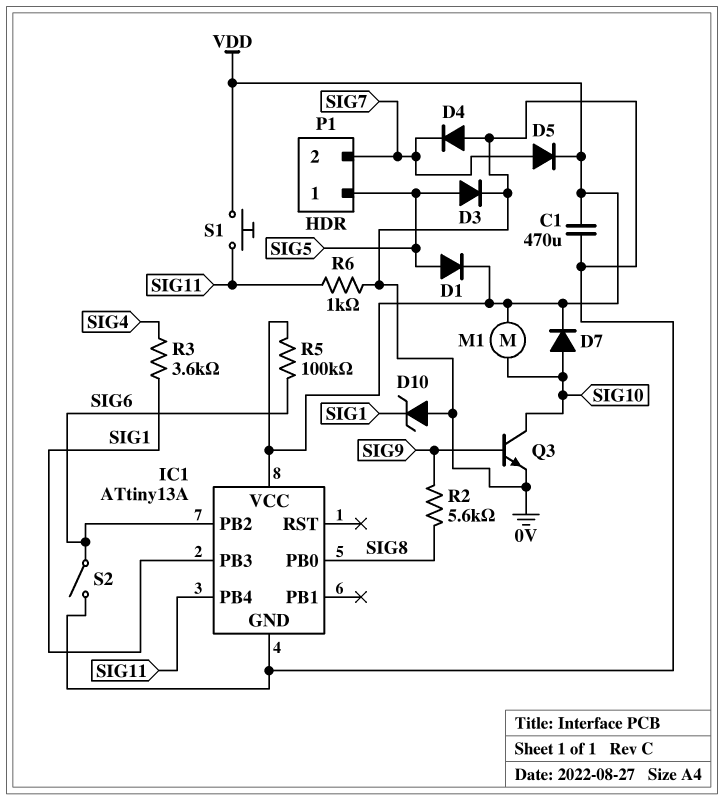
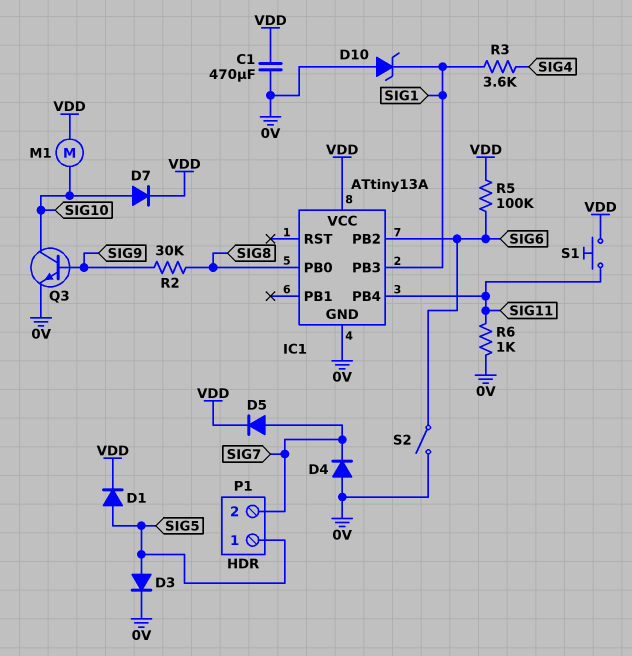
R2: 5.6k (SIG8, SIG9) -> 30k (SIG8, SIG9)

